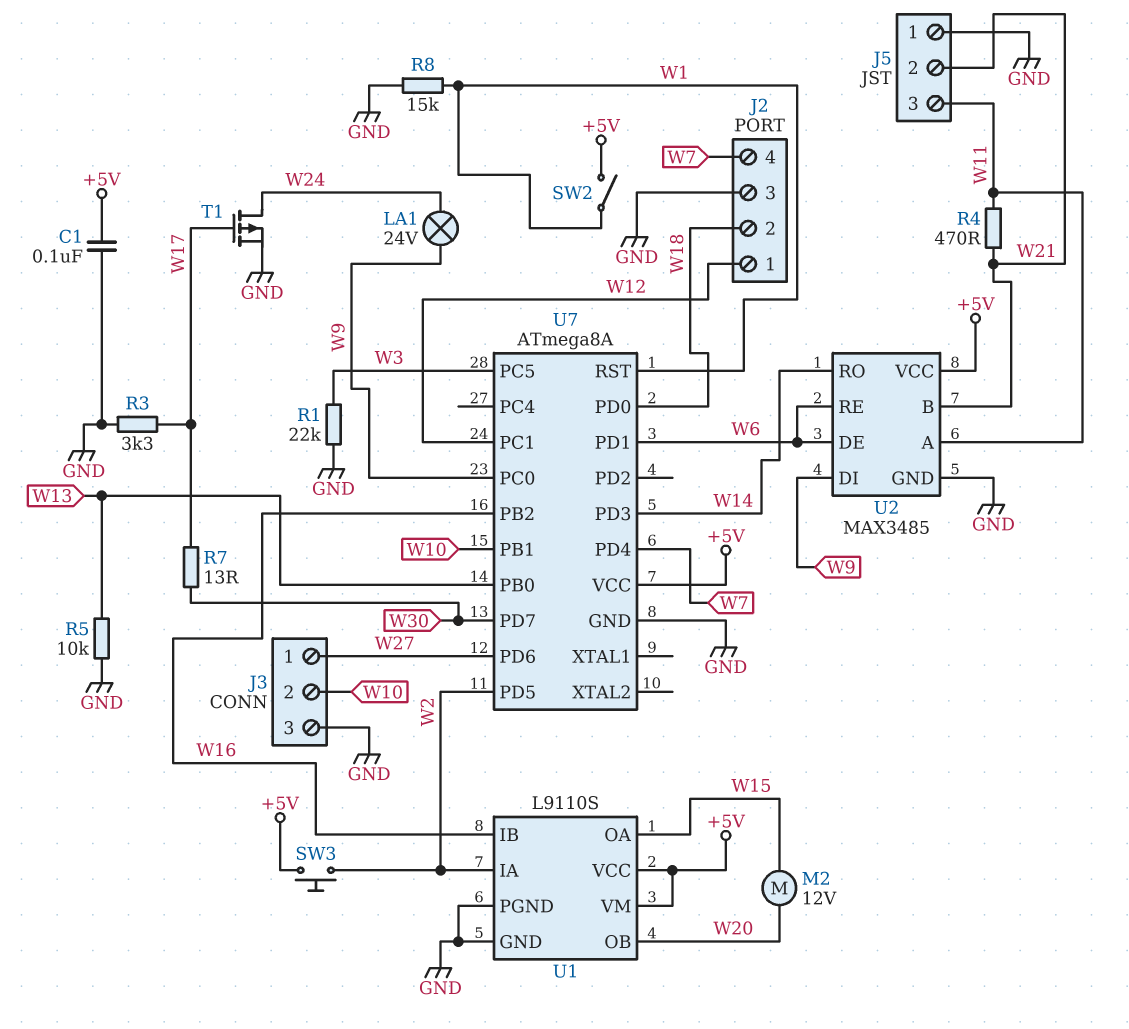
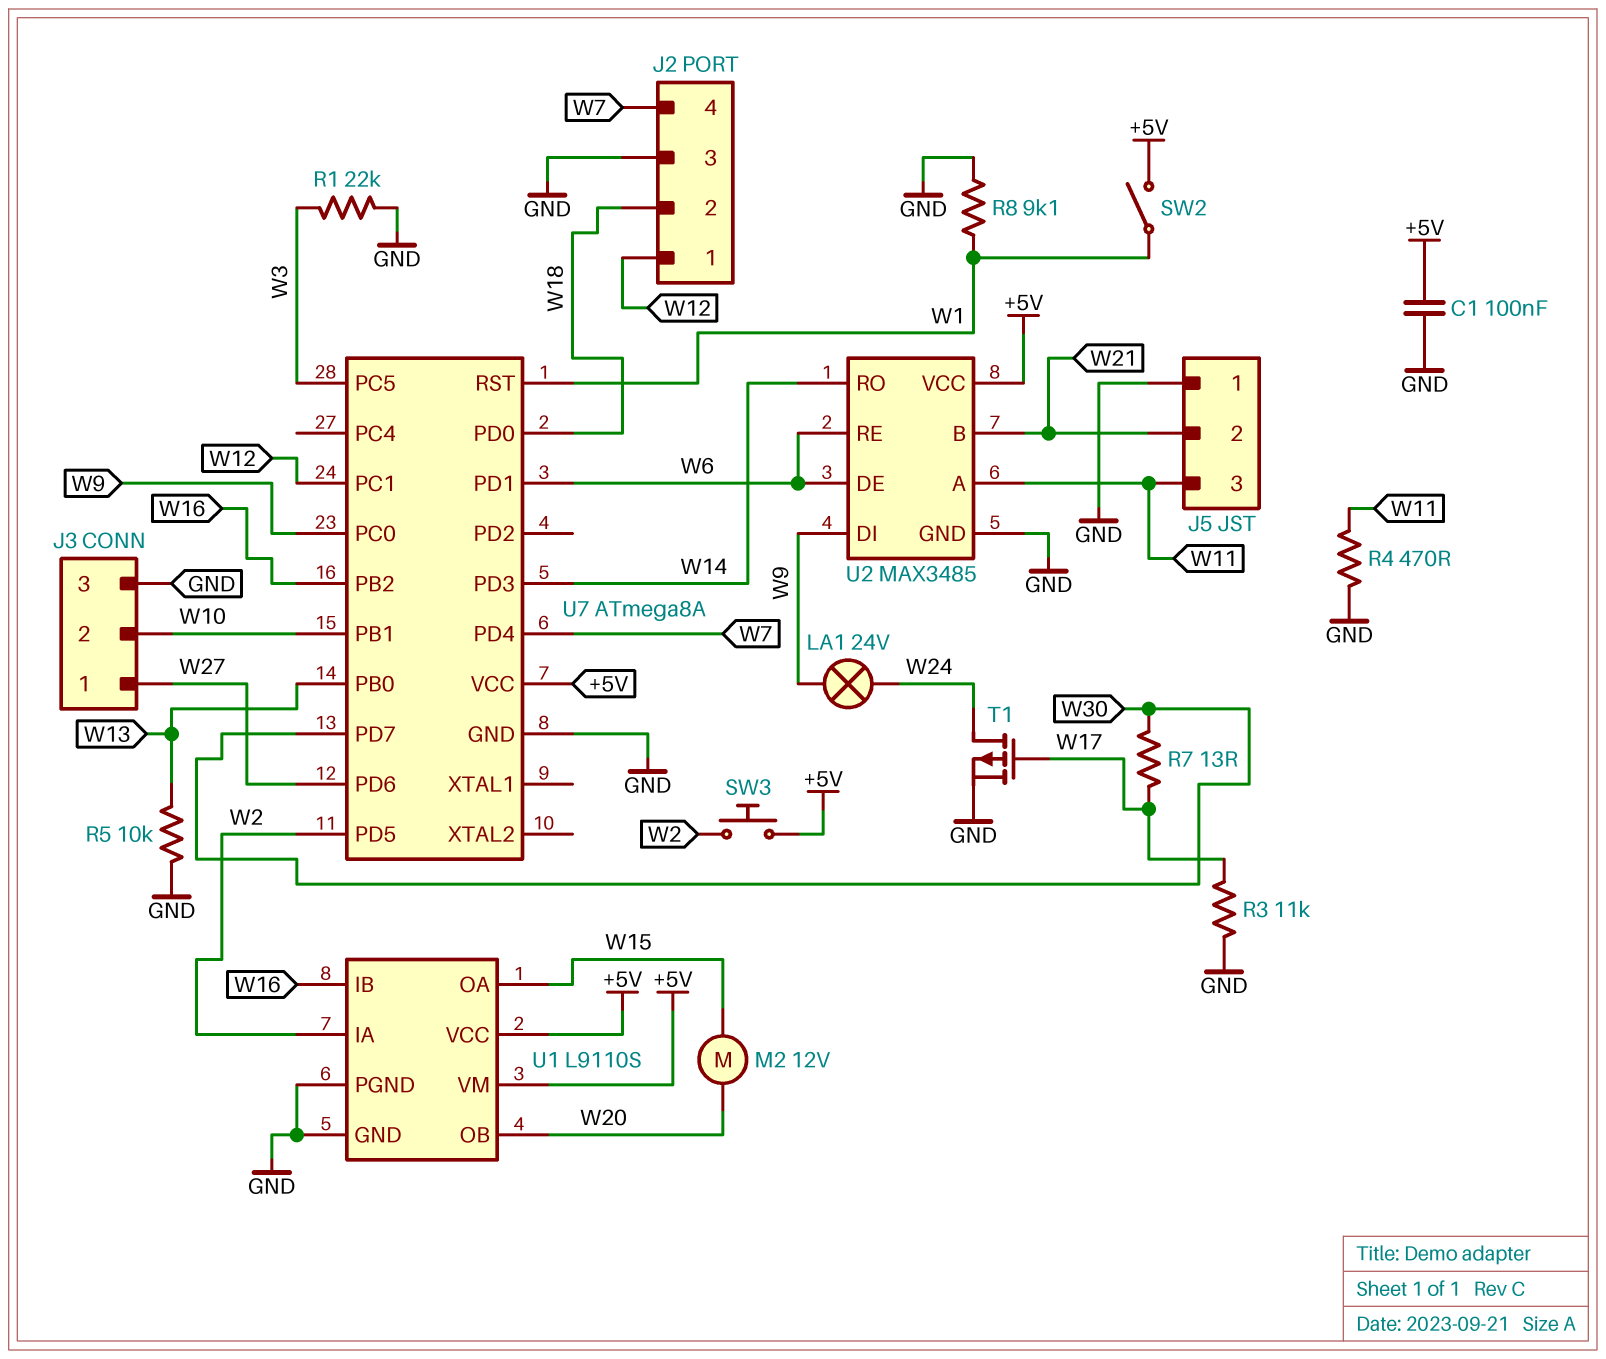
R3: 3.3k (GND, W17) -> 11k (GND, W17)
R4: 470 (W11, W21) -> 470 (GND, W11)
R8: 15k (GND, W1) -> 9.1k (GND, W1)

